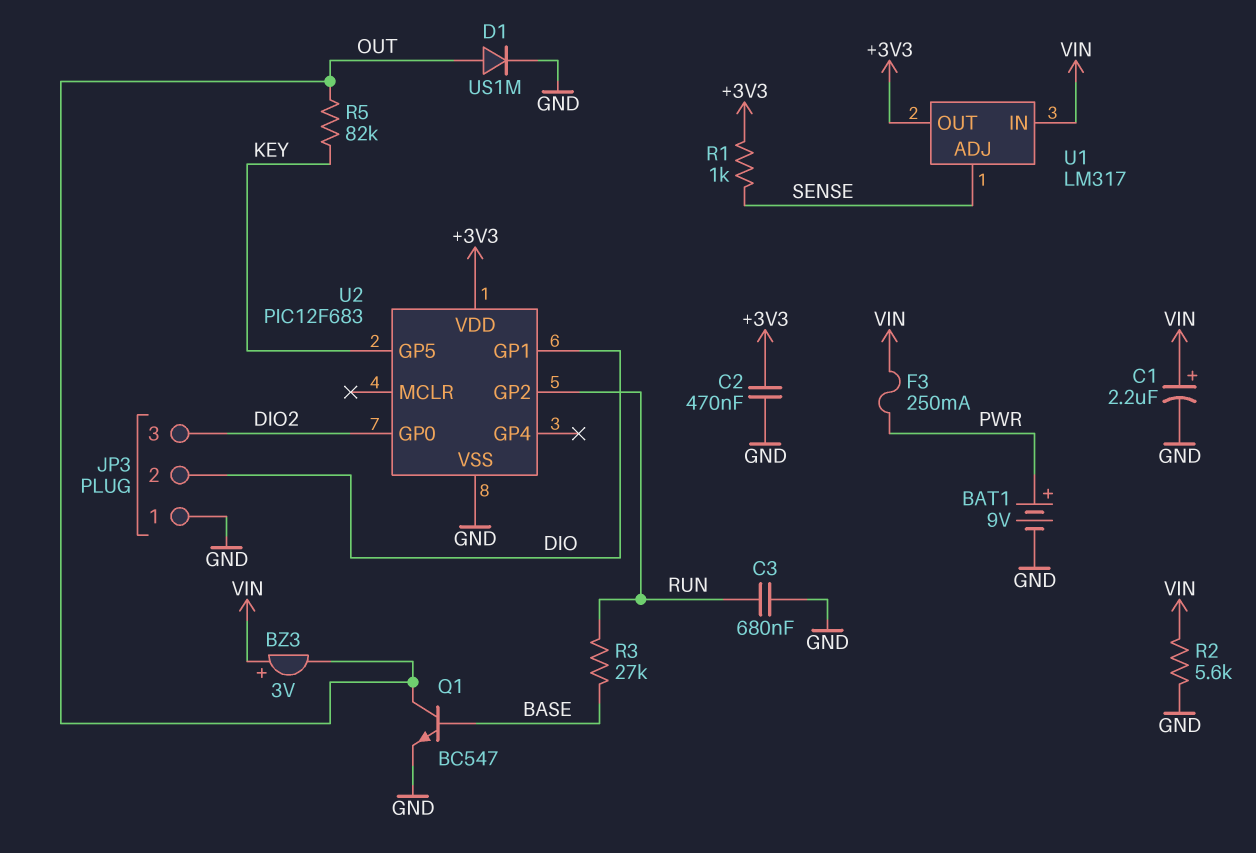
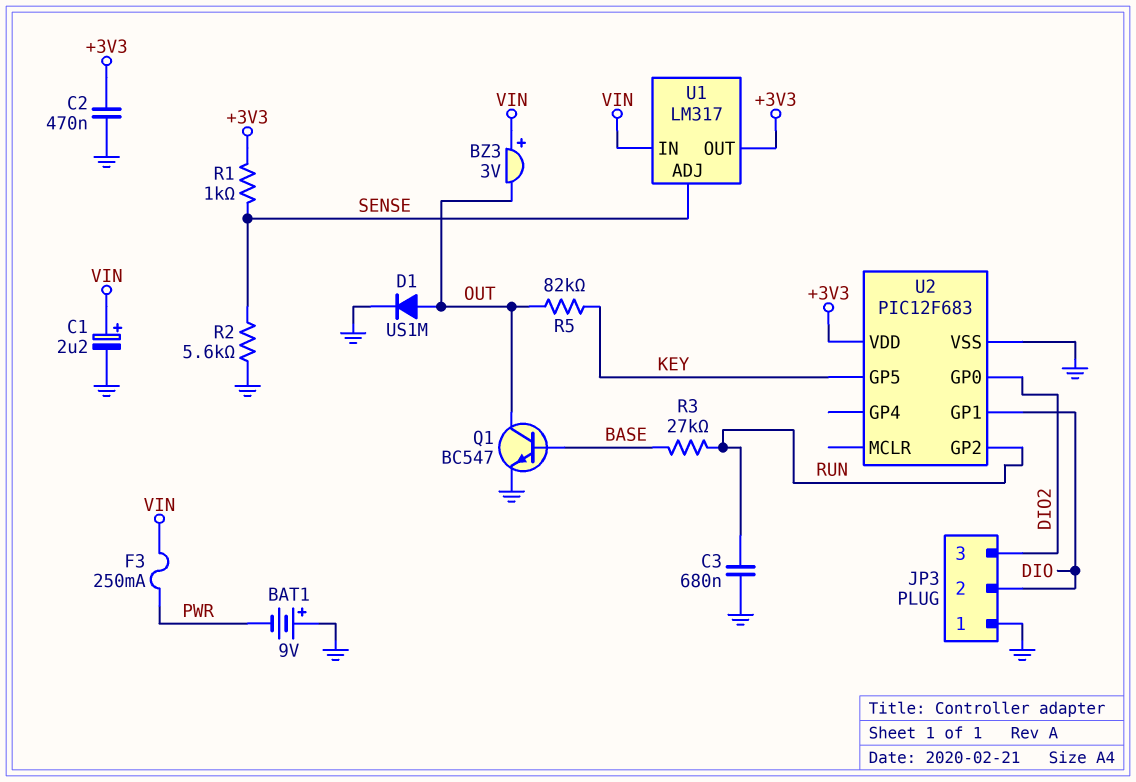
BAT1: 9V (plus PWR, minus GND) -> 9V (plus GND, minus PWR)
R2: 5.6k (GND, VIN) -> 5.6k (GND, SENSE)

